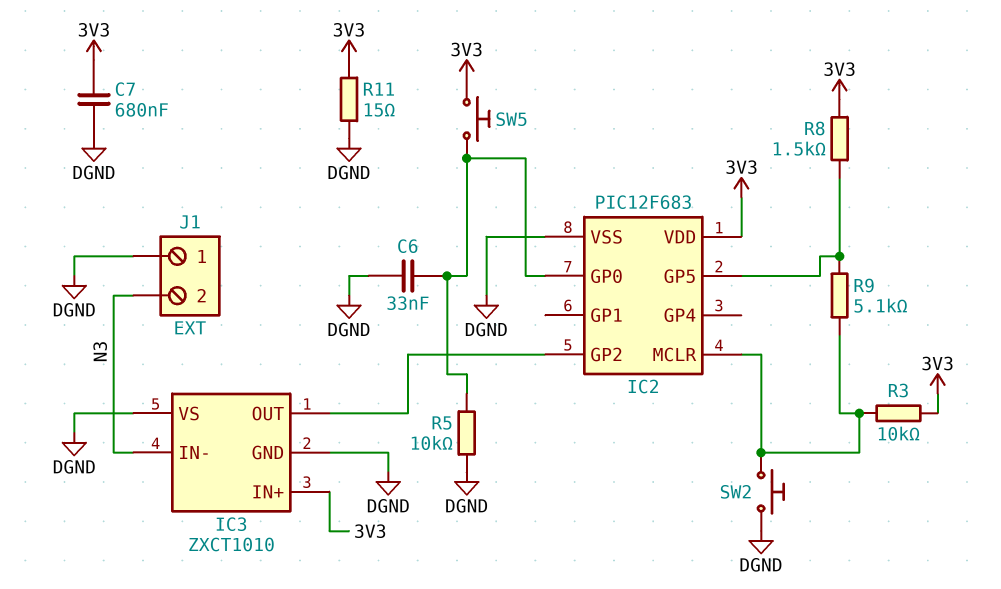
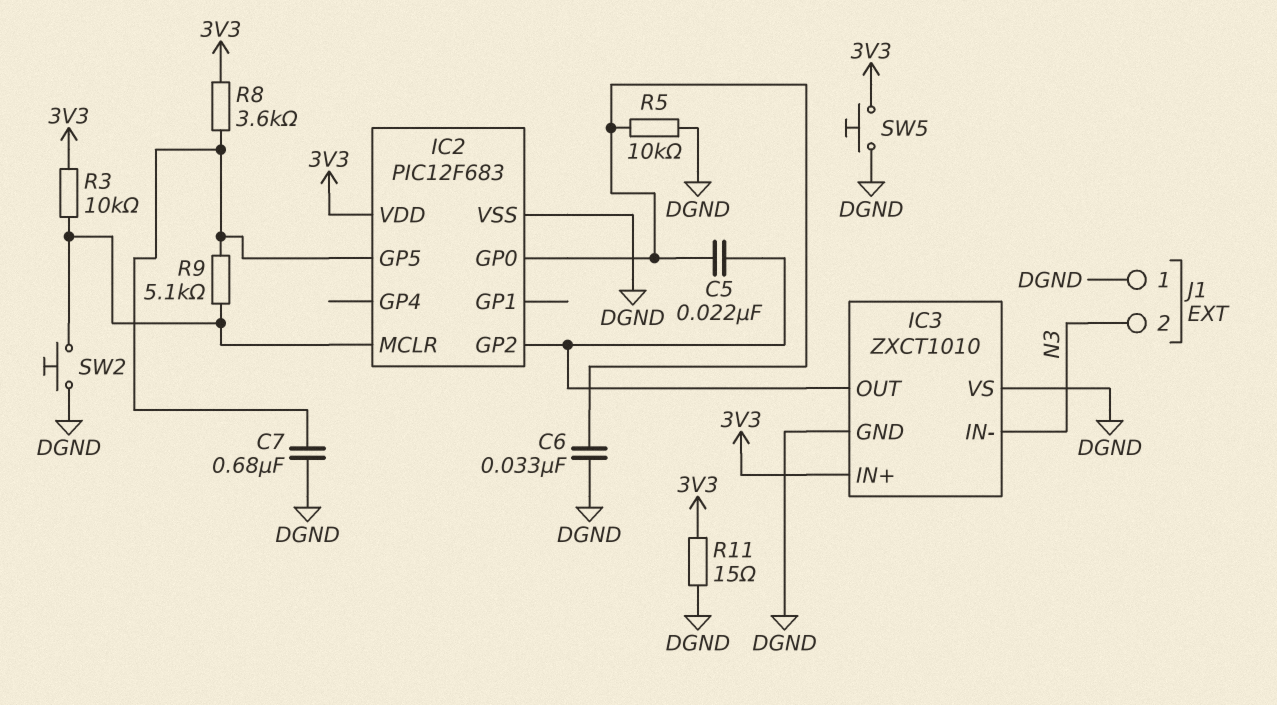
C5: none -> 22nF (IC2/GP0, IC2/GP2)
C7: 680nF (3V3, DGND) -> 680nF (DGND, IC2/GP5)
R8: 1.5k (3V3, IC2/GP5) -> 3.6k (3V3, IC2/GP5)
SW5: button (3V3, IC2/GP0) -> button (3V3, DGND)

